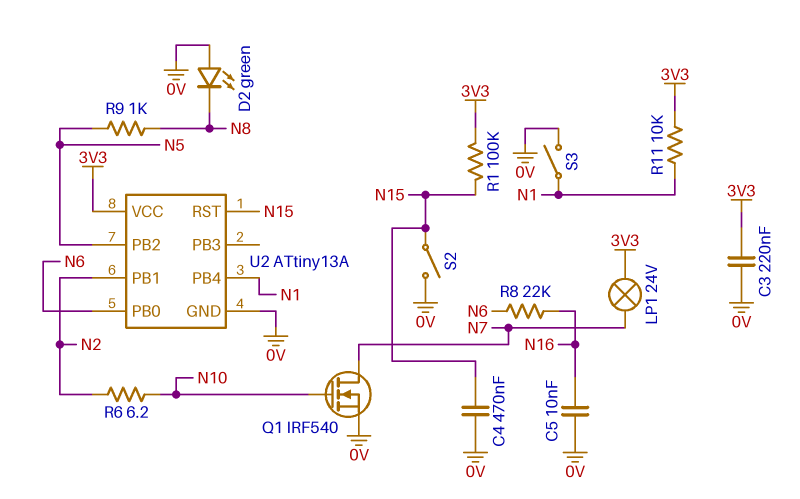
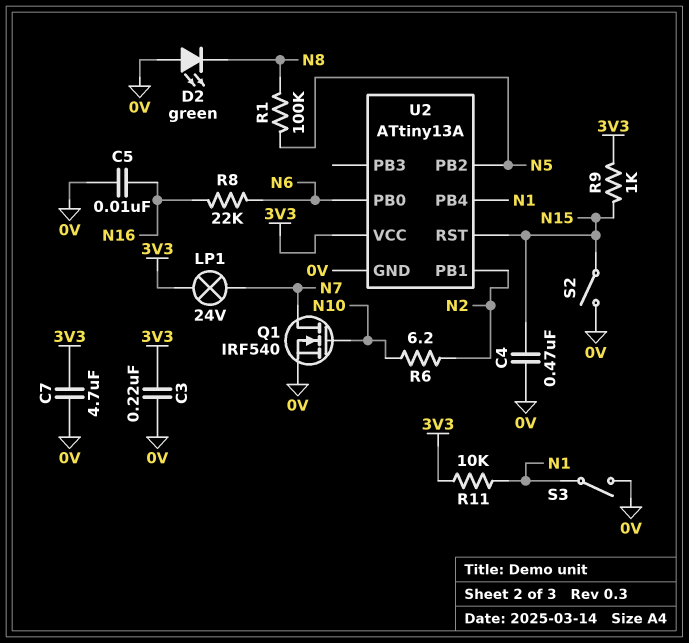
C7: none -> 4.7uF (0V, 3V3)
R1: 100k (3V3, N15) -> 100k (N5, N8)
R9: 1k (N5, N8) -> 1k (3V3, N15)

